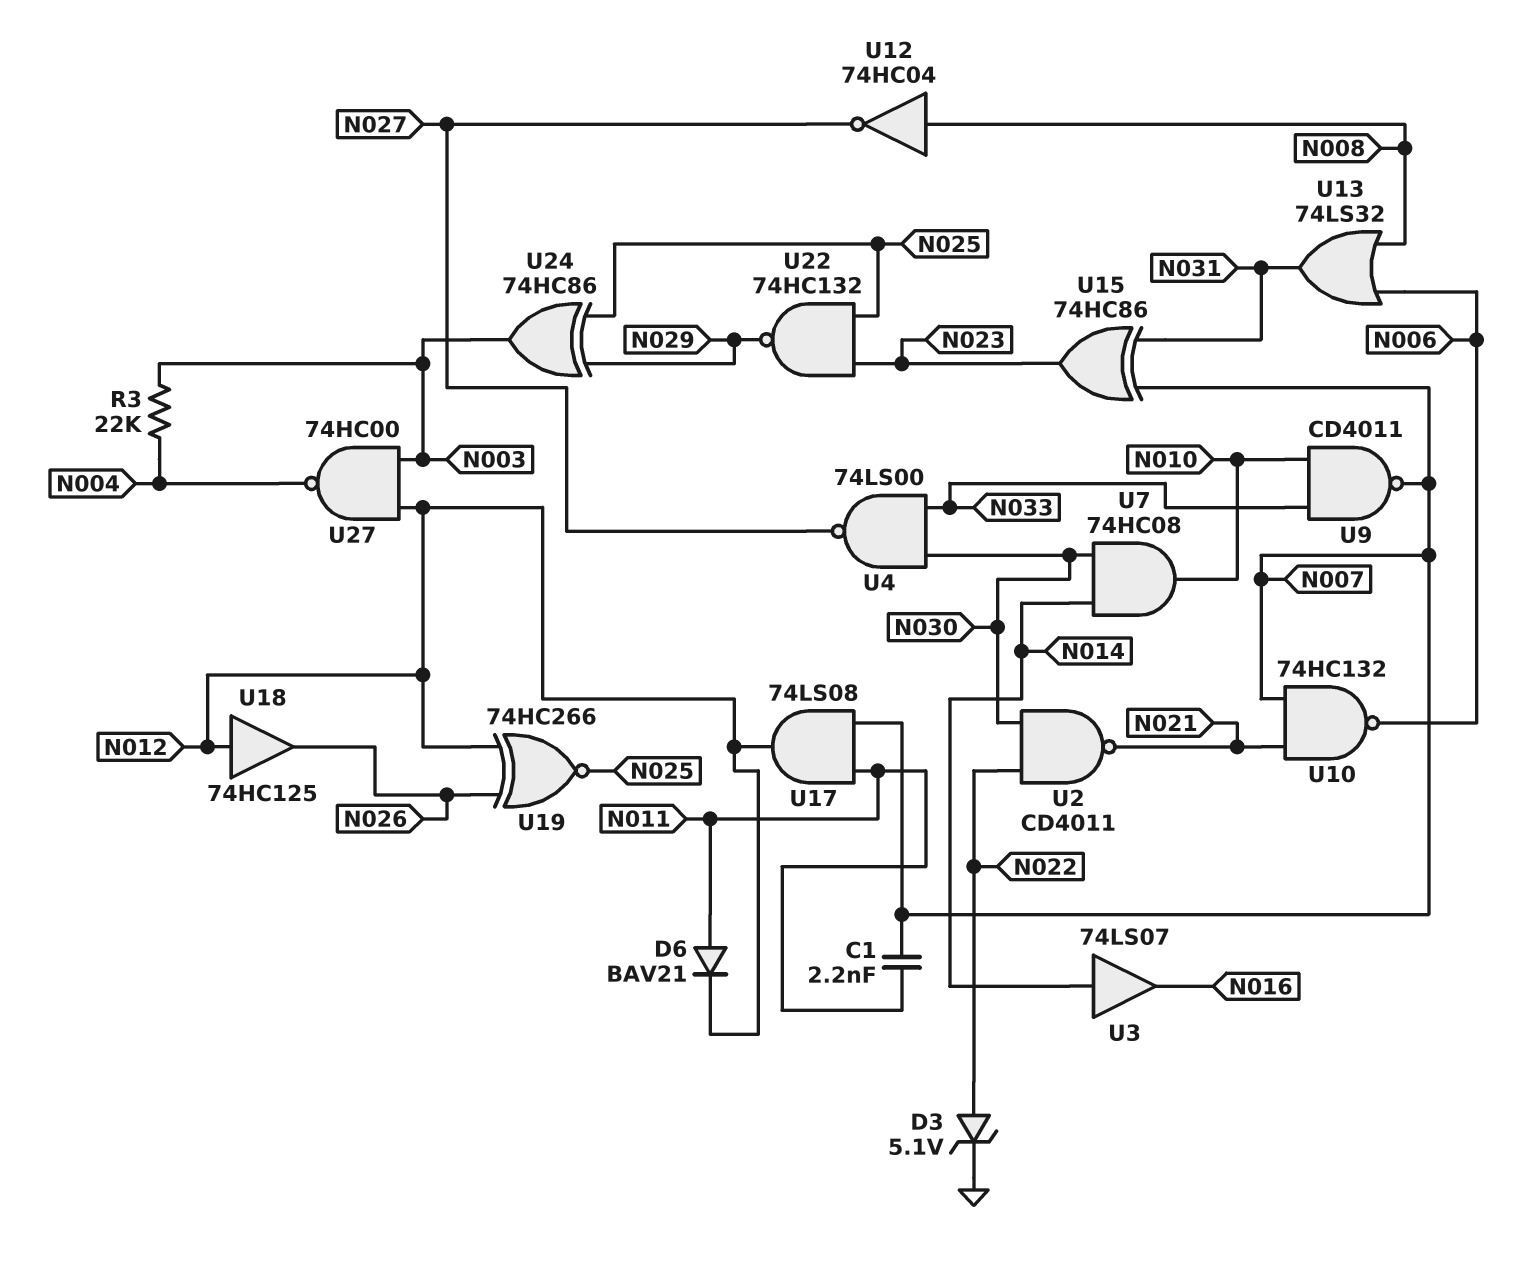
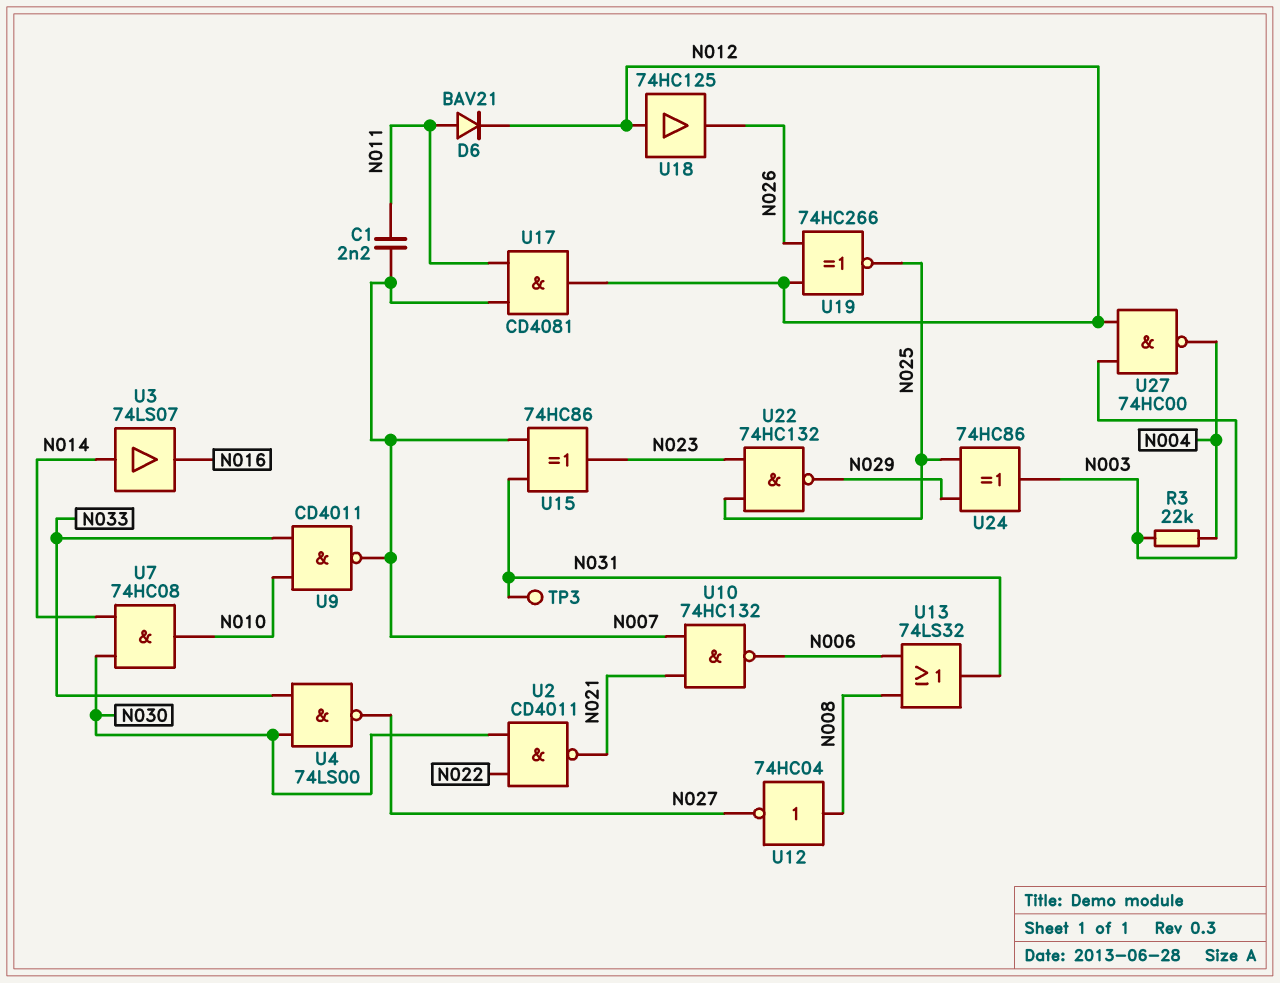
D3: zener 5.1V (A N022, K GND) -> none
TP3: none -> test point (N031)
U17: AND 74LS08 (in N007, in N011, out N012) -> AND CD4081 (in N007, in N011, out N012)

